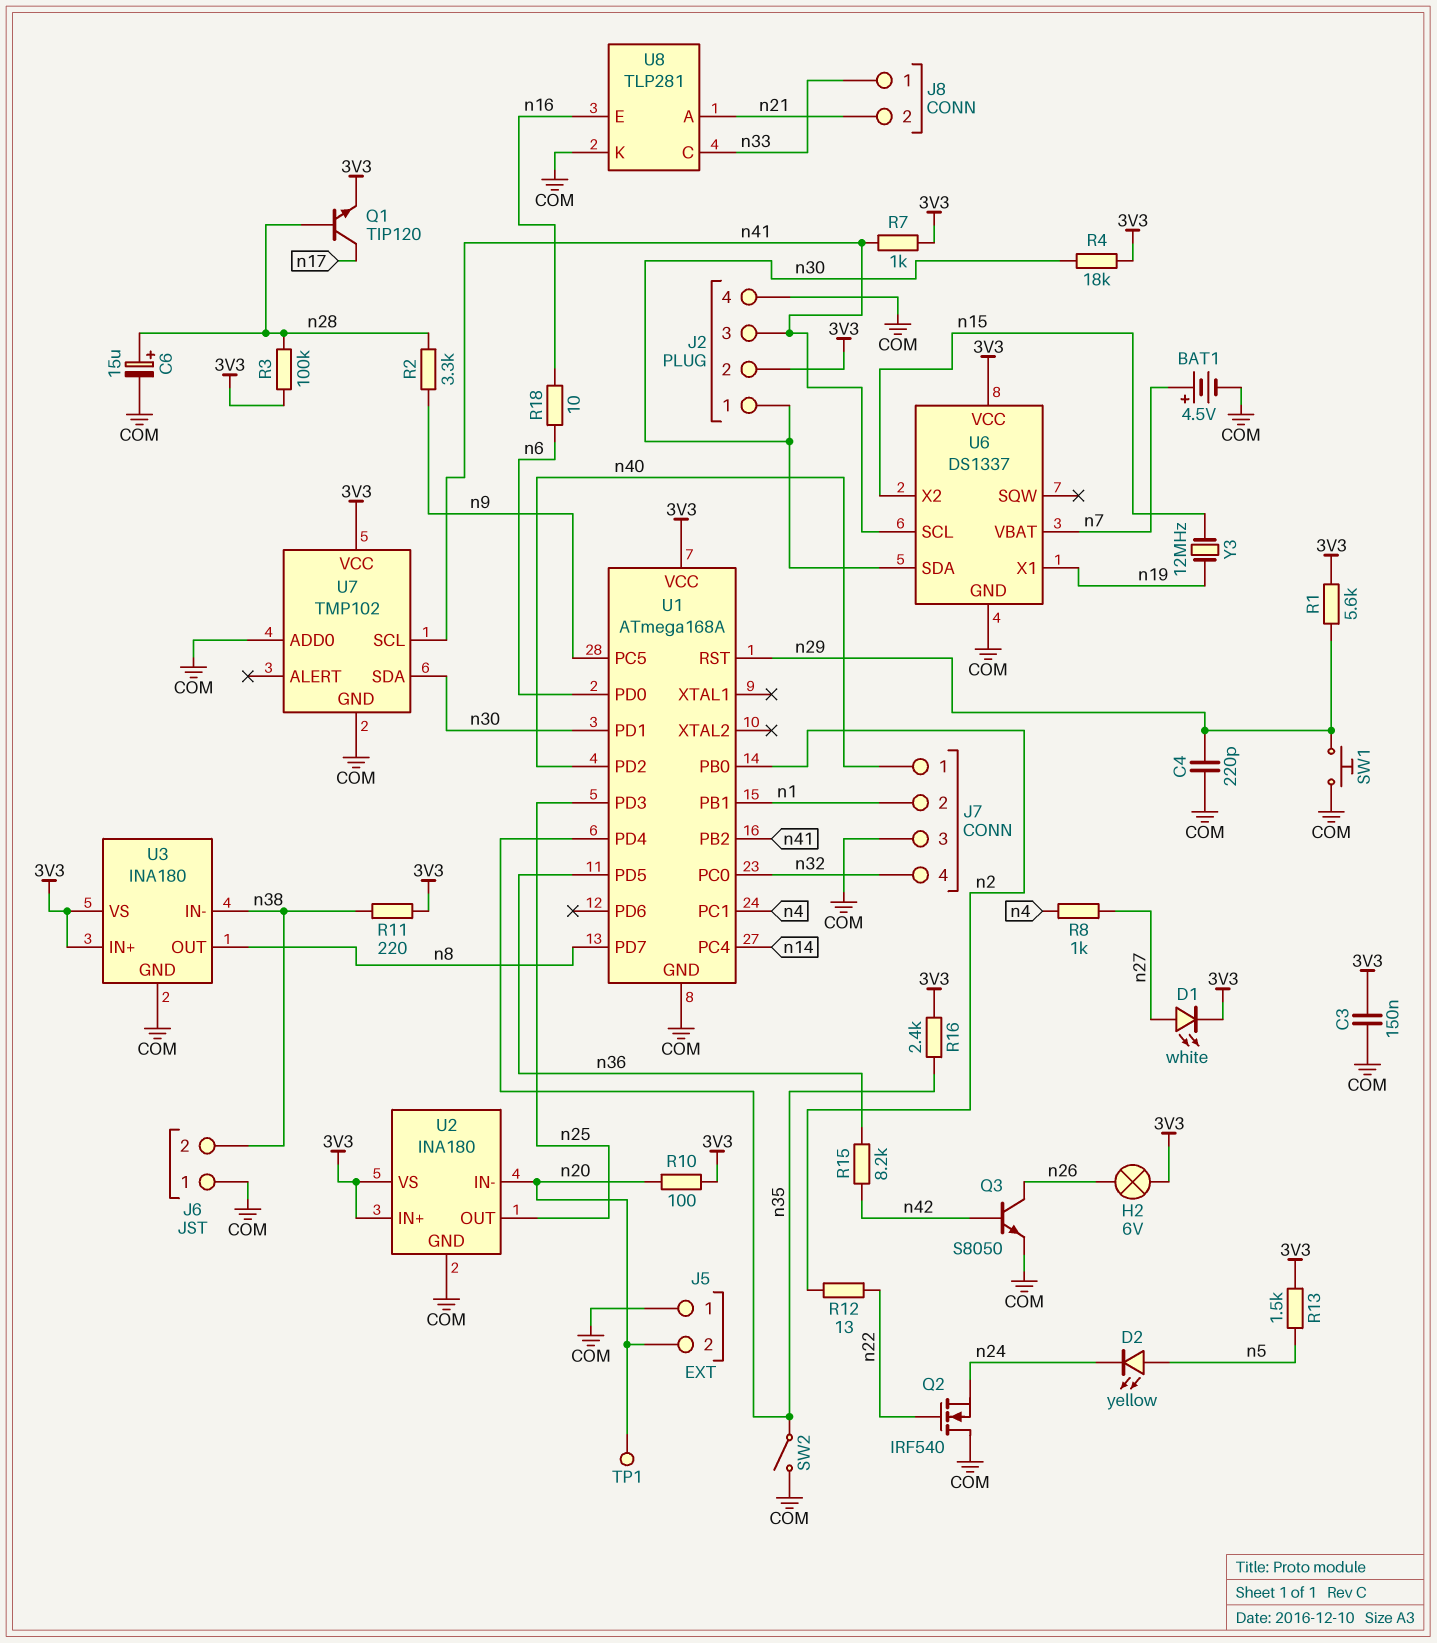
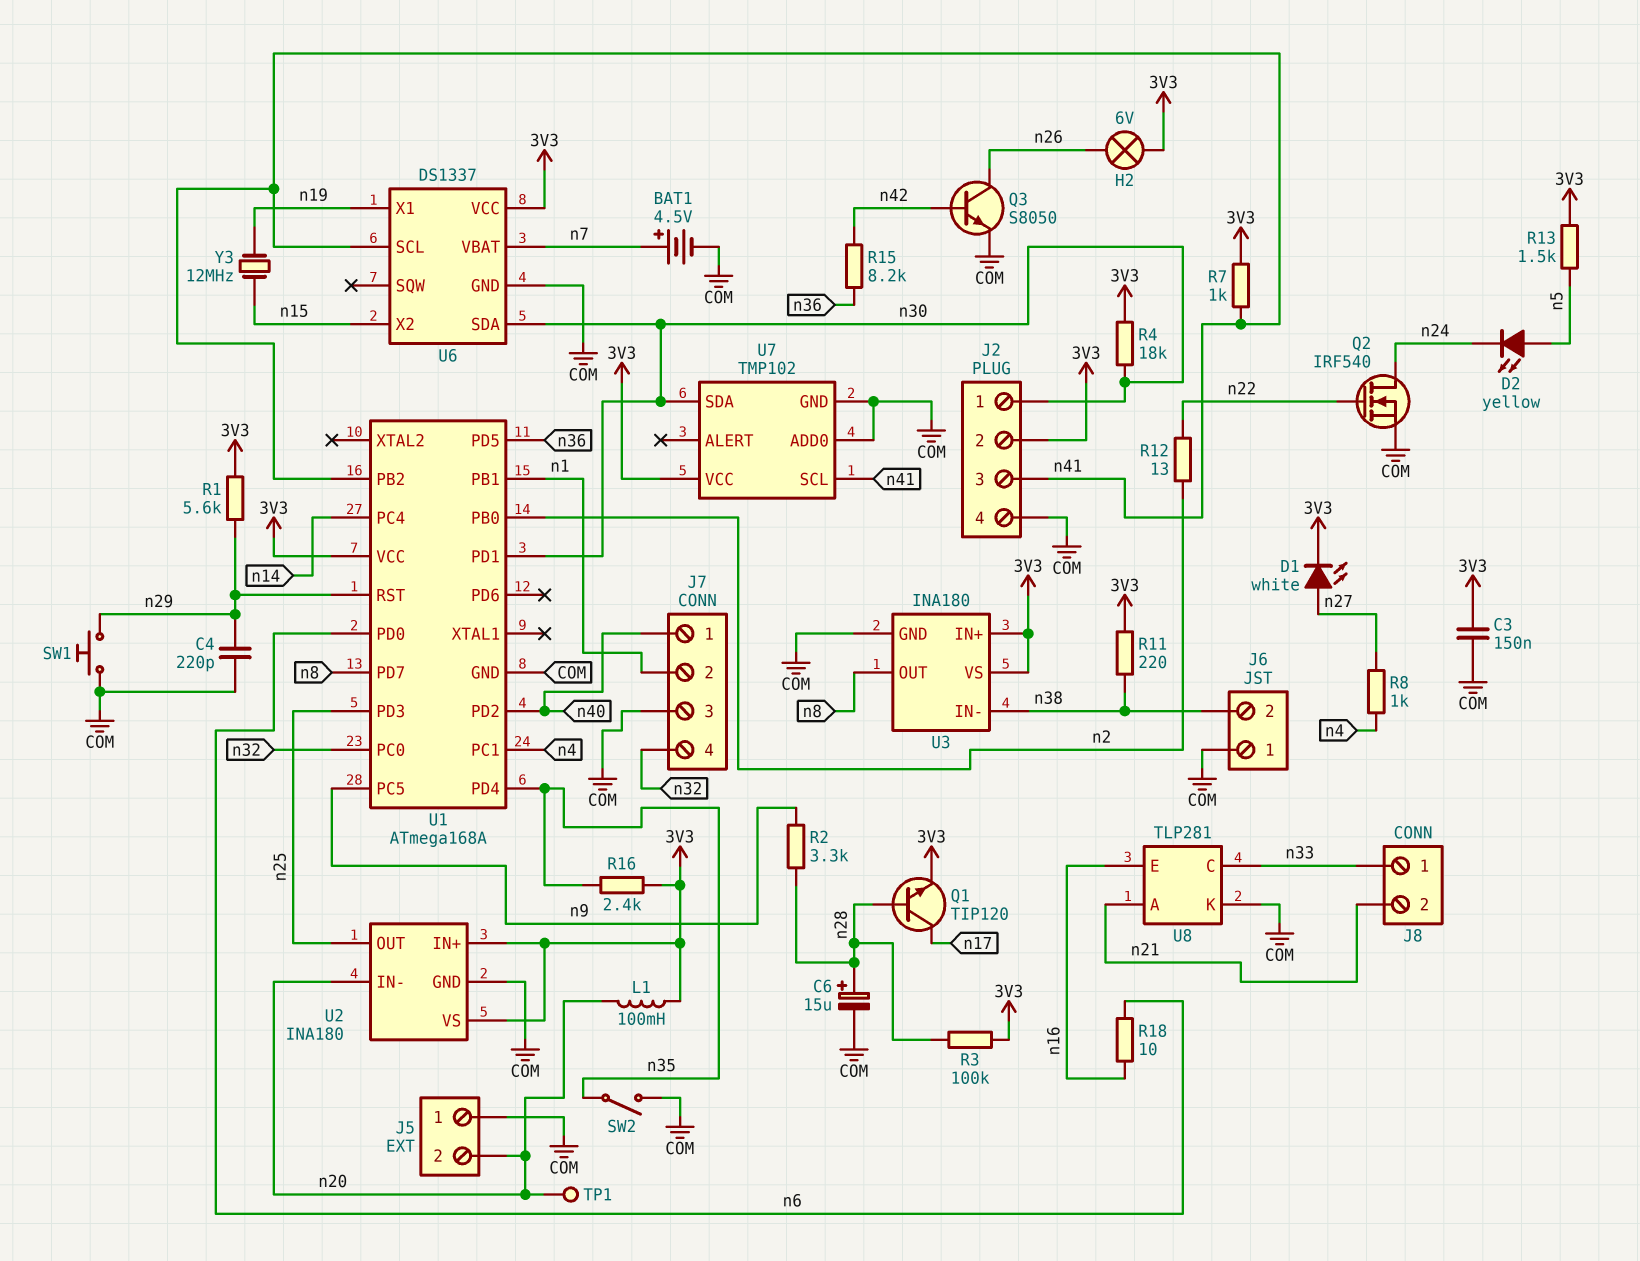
L1: none -> 100mH (3V3, n20)
Q2: NMOS IRF540 (G n22, D COM, S n24) -> NMOS IRF540 (G n22, D n24, S COM)
R10: 100 (3V3, n20) -> none

